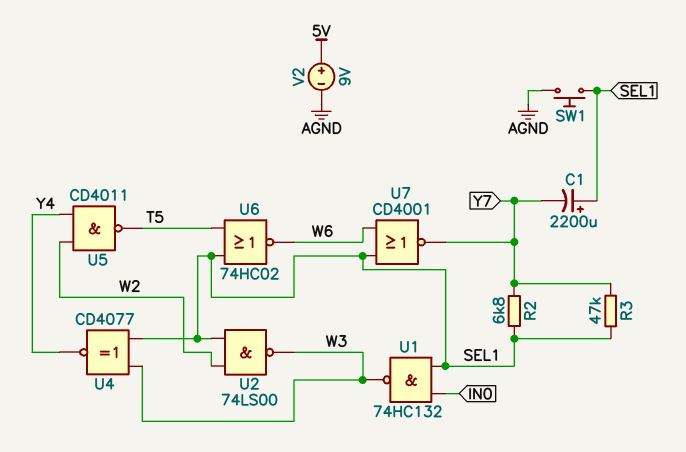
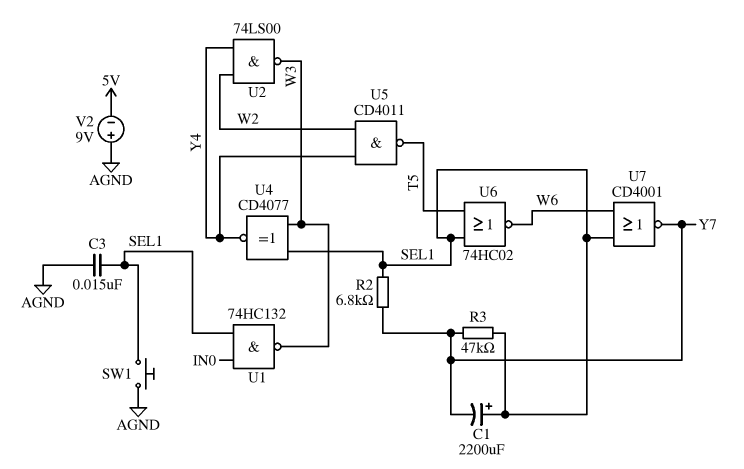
C3: none -> 15nF (AGND, SEL1)
U2: NAND 74LS00 (in SEL1, in W2, out W3) -> NAND 74LS00 (in W2, in Y4, out W3)
V2: 9V (plus 5V, minus AGND) -> 9V (plus AGND, minus 5V)

